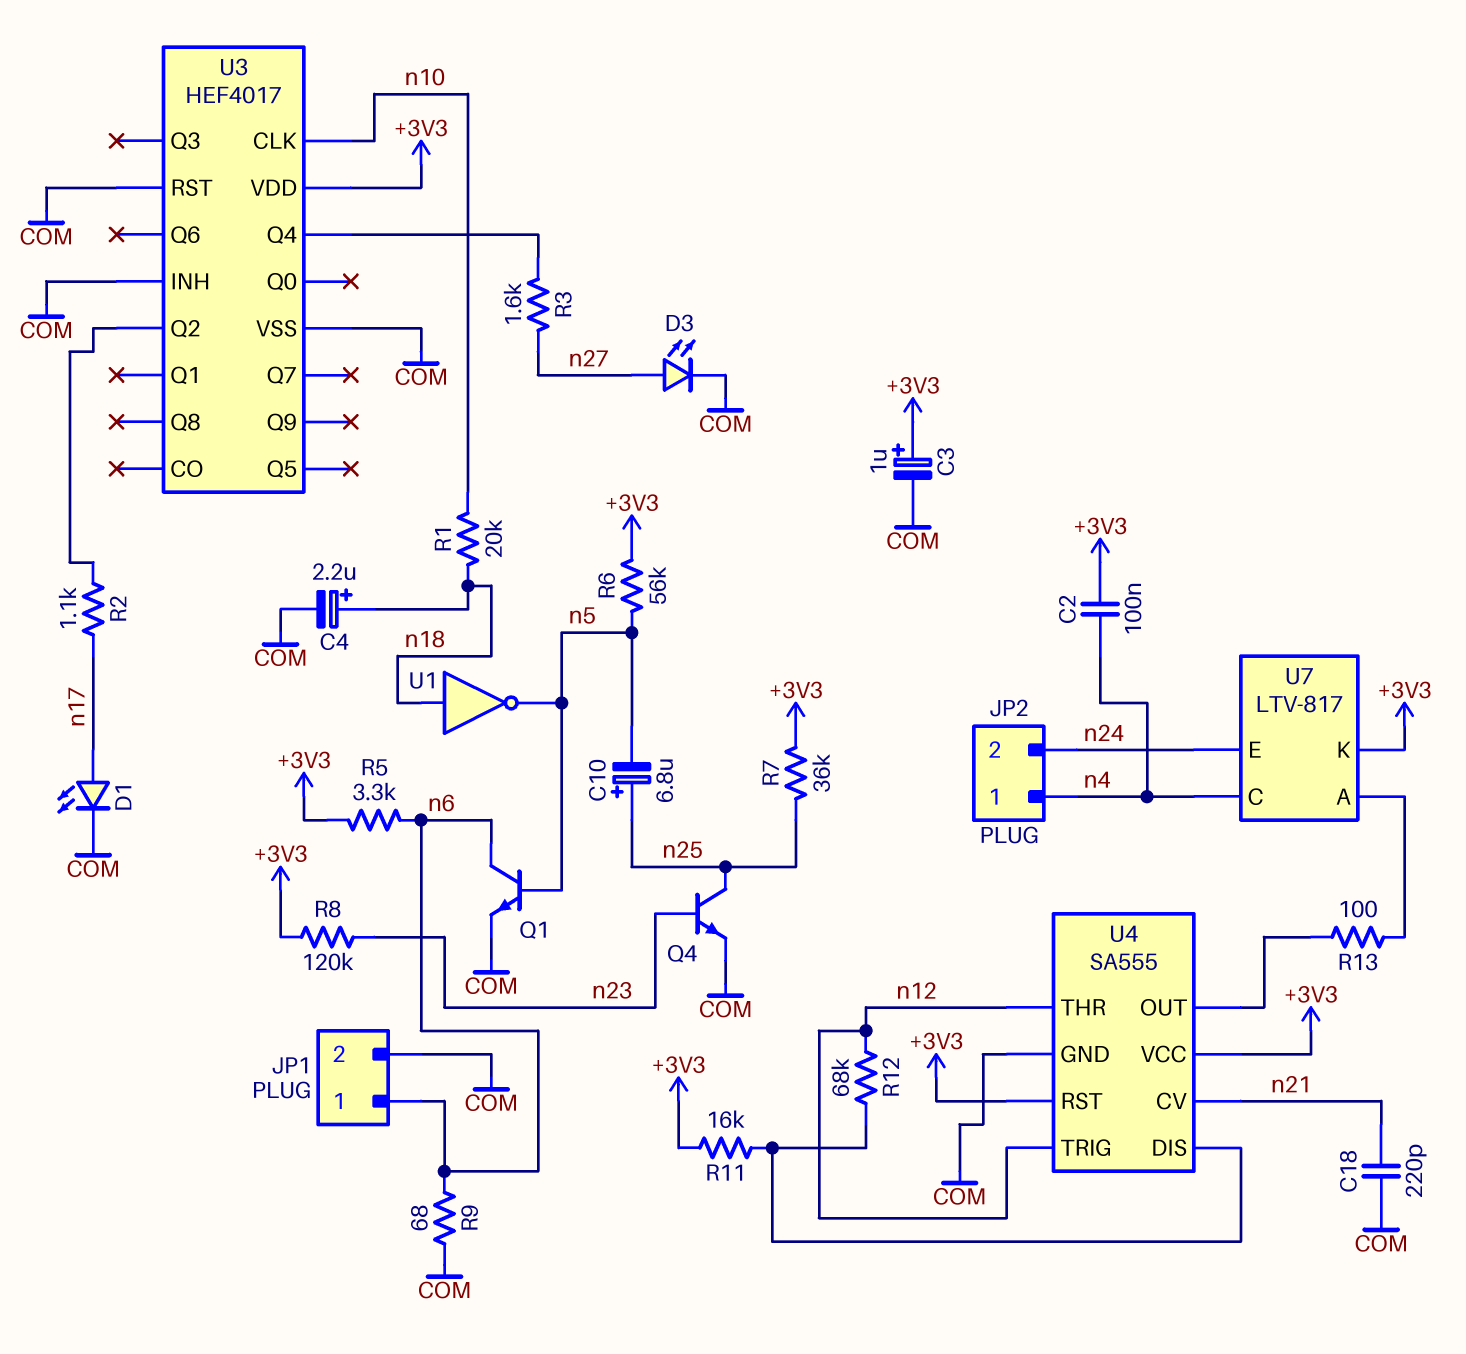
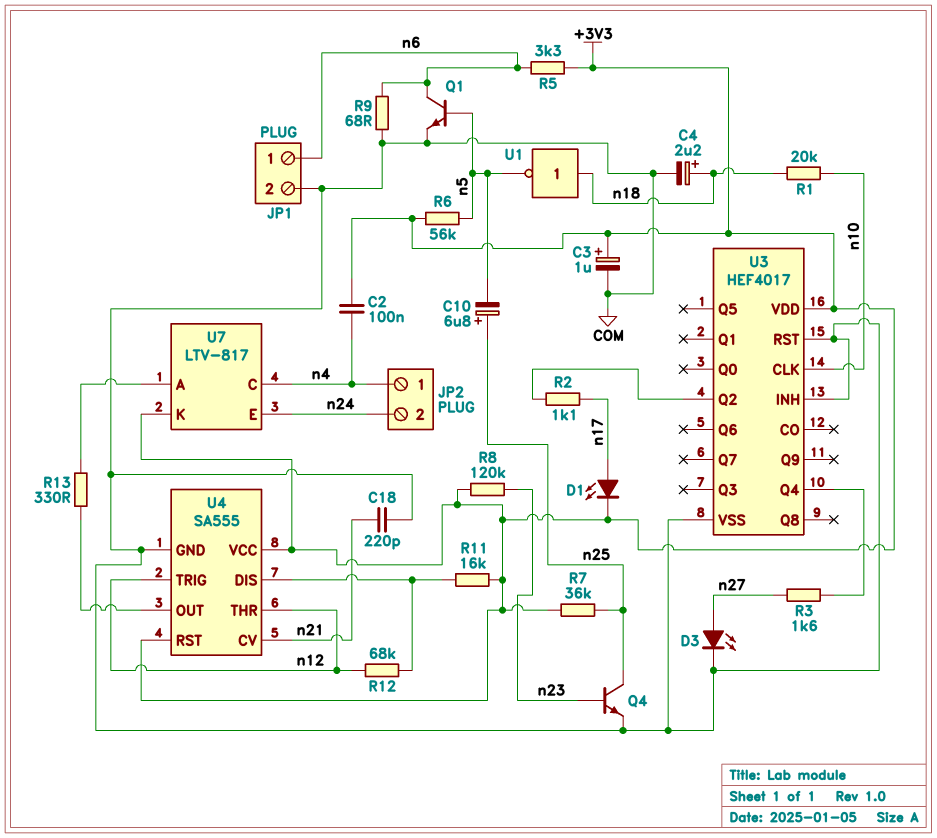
D1: LED (A n17, K COM) -> LED (A n17, K +3V3)
R13: 100 (U4/OUT, U7/A) -> 330 (U4/OUT, U7/A)

